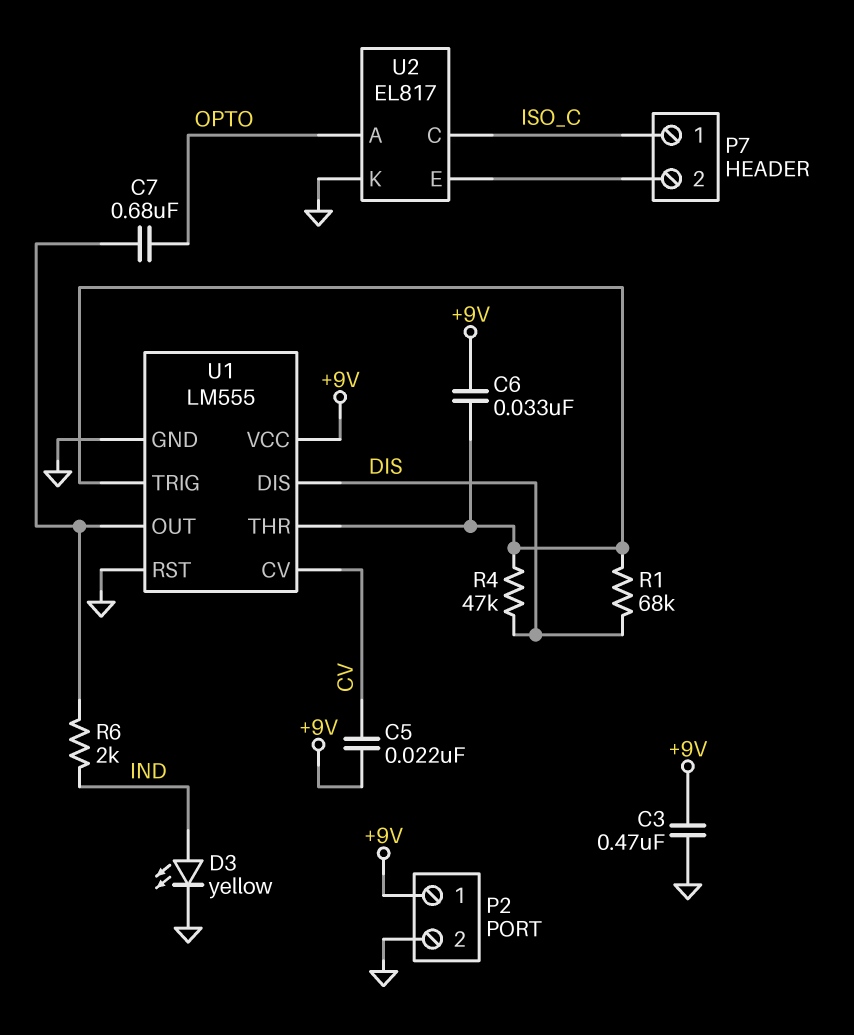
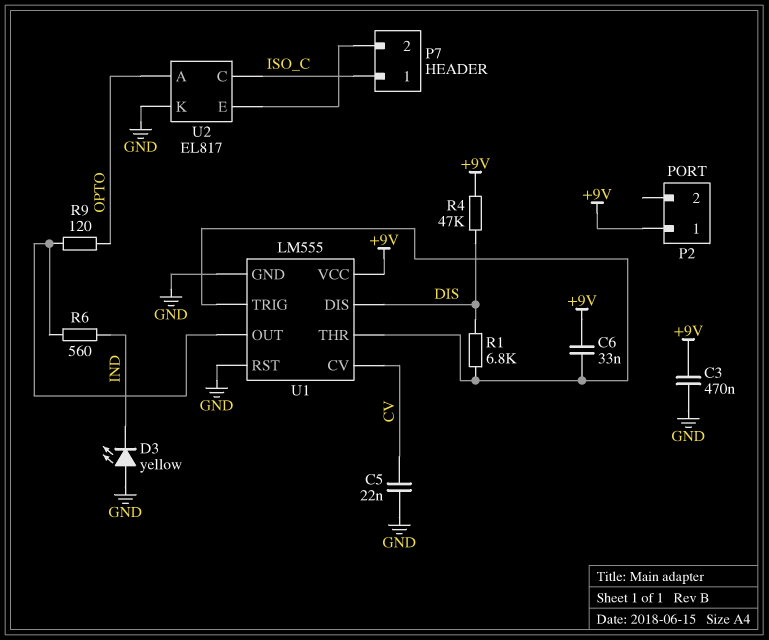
C5: 22nF (+9V, CV) -> 22nF (CV, GND)
C7: 680nF (OPTO, U1/OUT) -> none
D3: LED yellow (A IND, K GND) -> LED yellow (A GND, K IND)
P2 pin 2: GND -> none
R1: 68k (DIS, U1/THR) -> 6.8k (DIS, U1/THR)
R4: 47k (DIS, U1/THR) -> 47k (+9V, DIS)
R6: 2k (IND, U1/OUT) -> 560 (IND, U1/OUT)
R9: none -> 120 (OPTO, U1/OUT)

